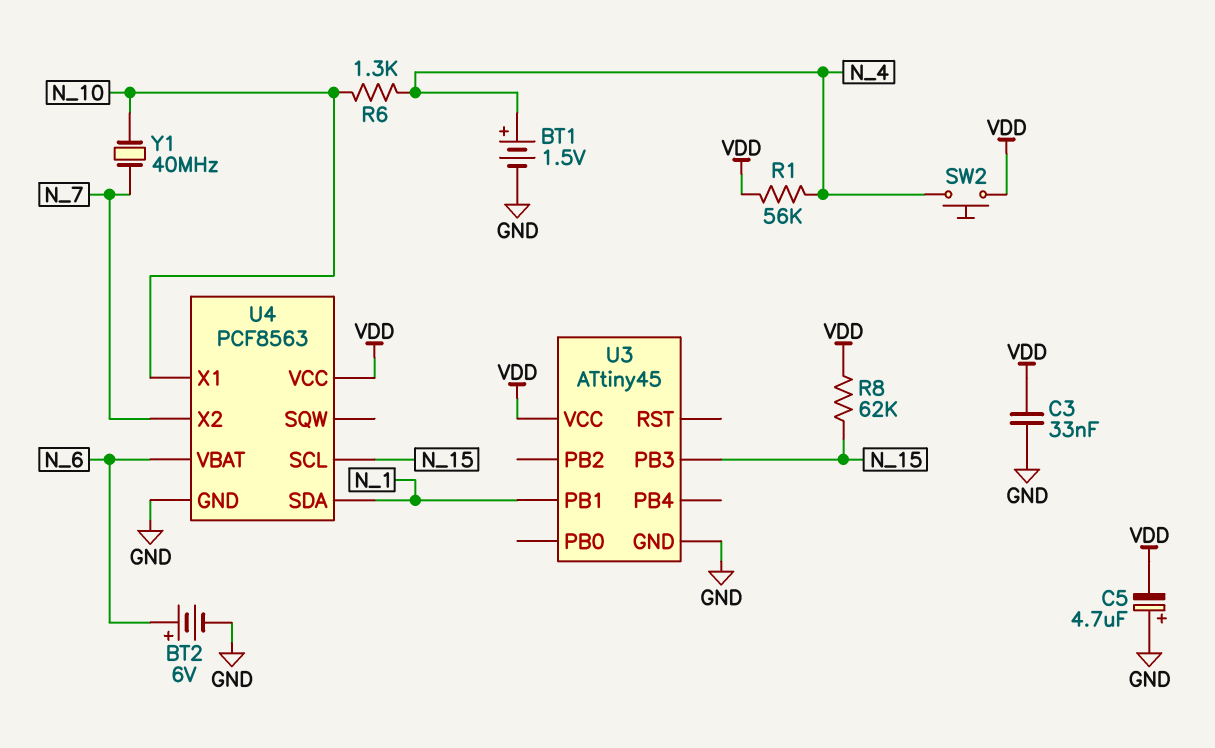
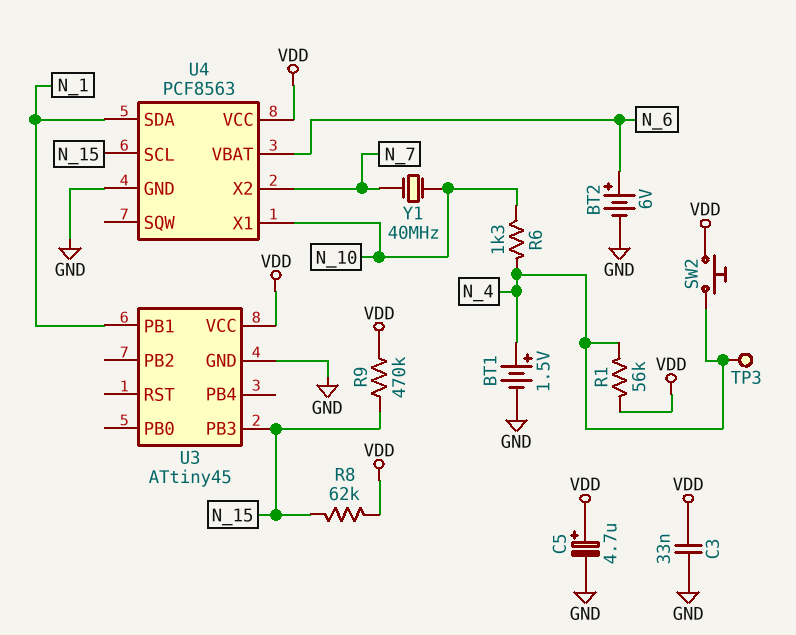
C5: 4.7uF (plus GND, minus VDD) -> 4.7uF (plus VDD, minus GND)
R9: none -> 470k (N_15, VDD)
TP3: none -> test point (N_4)

